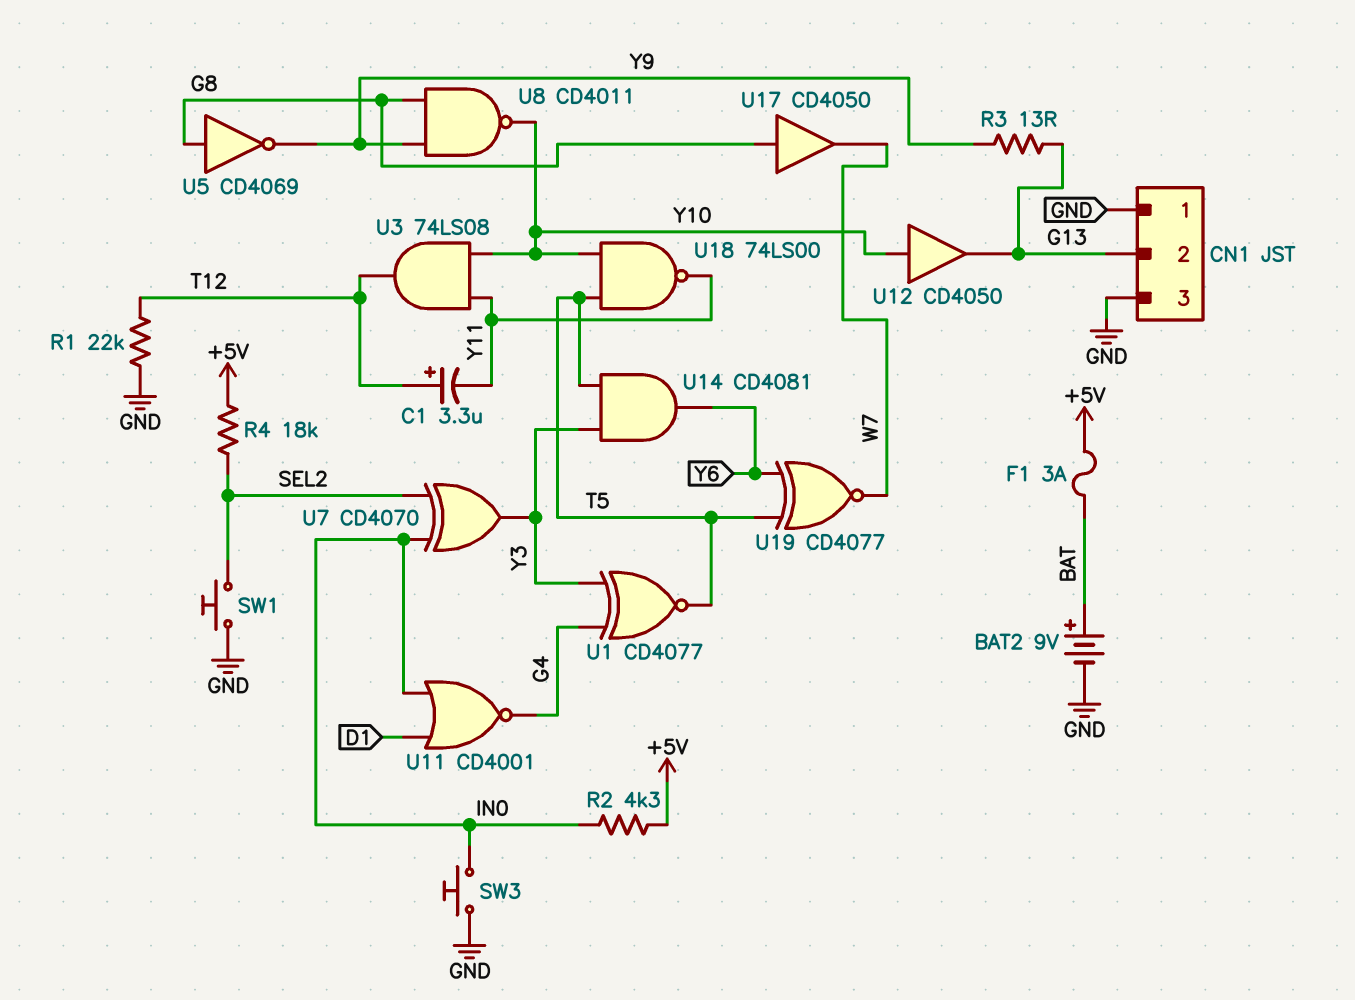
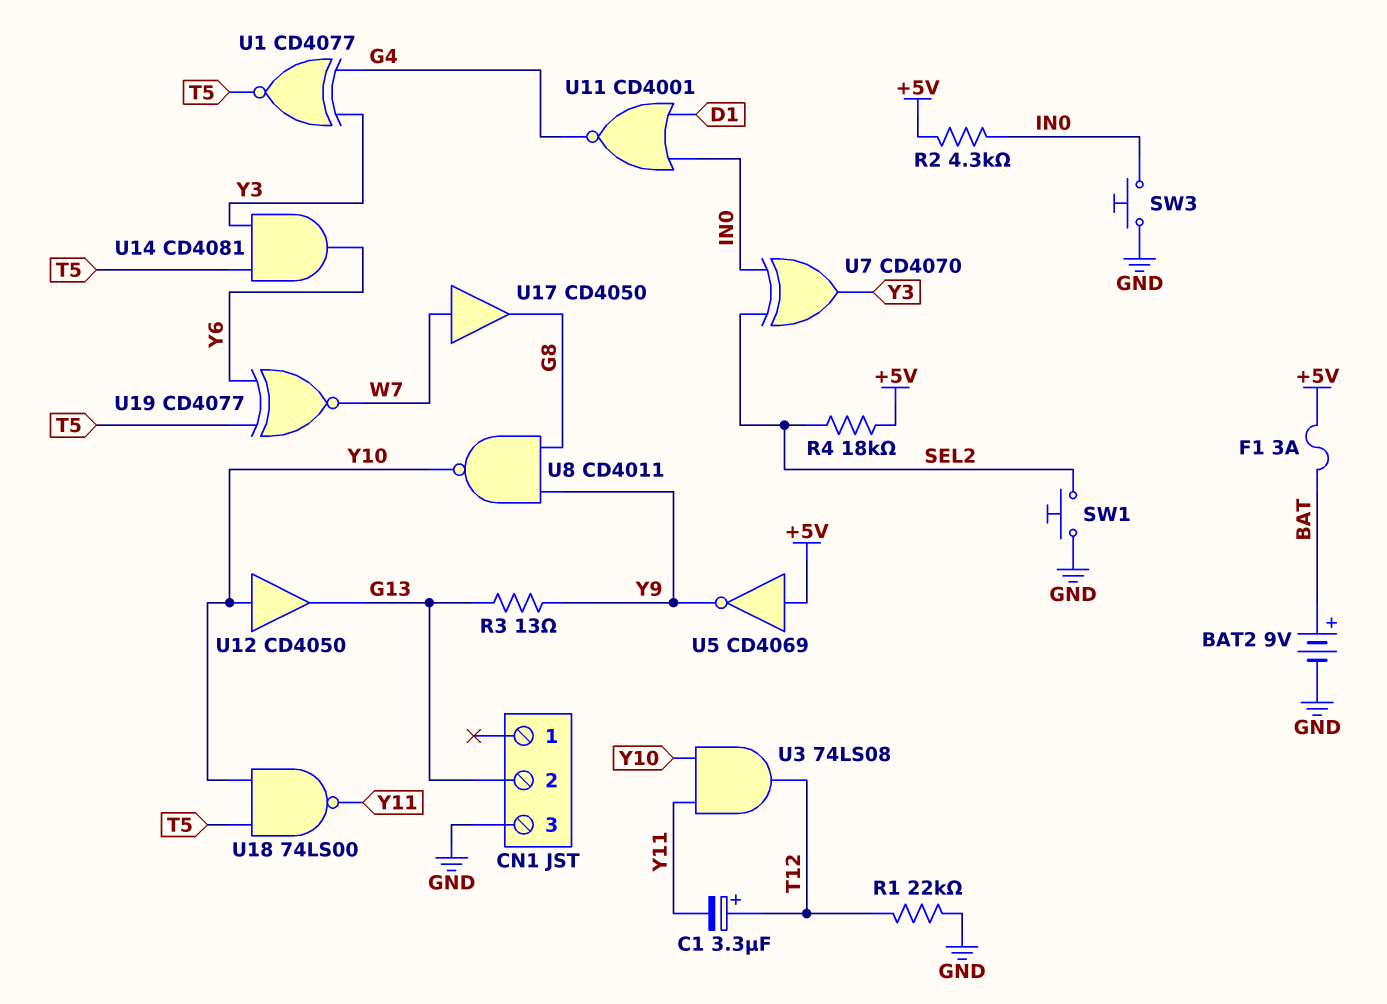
CN1 pin 1: GND -> none
U5: NOT CD4069 (in G8, out Y9) -> NOT CD4069 (in +5V, out Y9)
U17: buffer CD4050 (in G8, out W7) -> buffer CD4050 (in W7, out G8)

